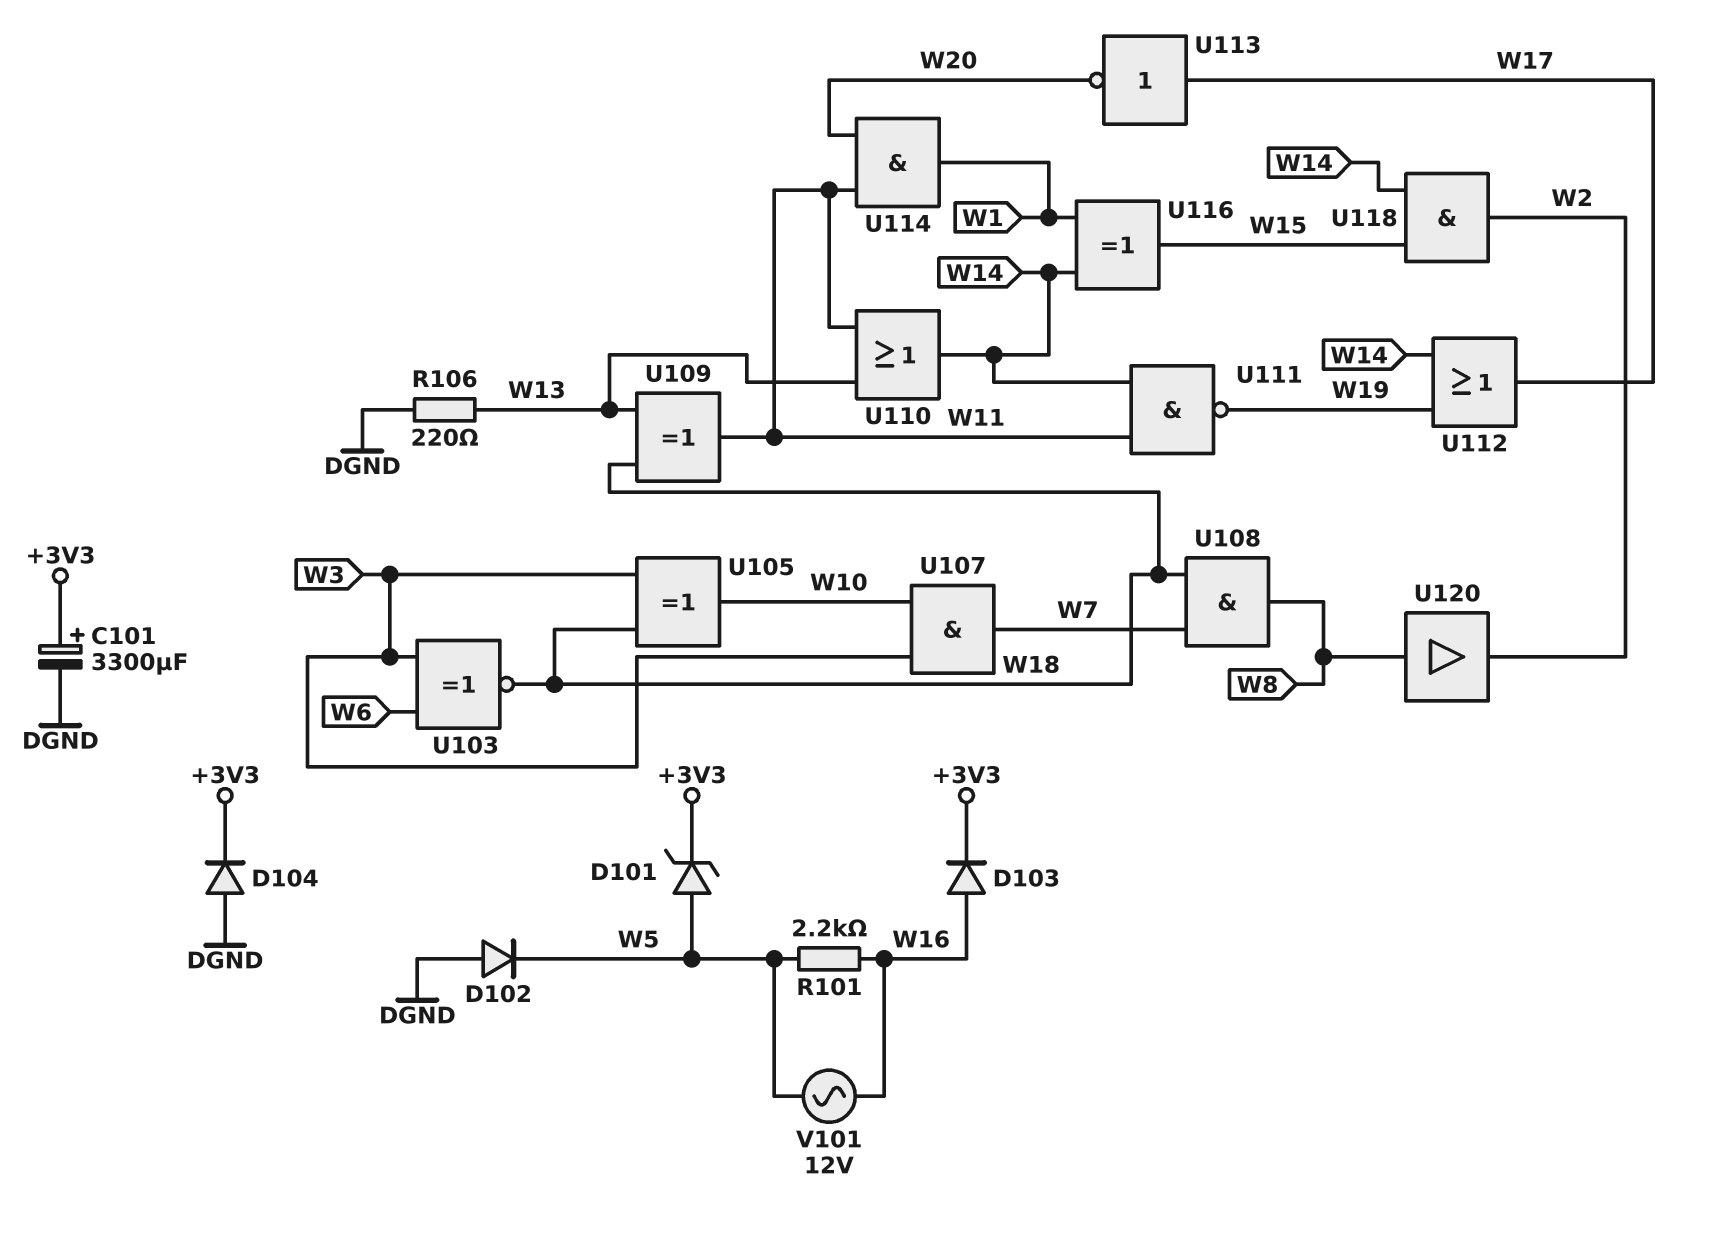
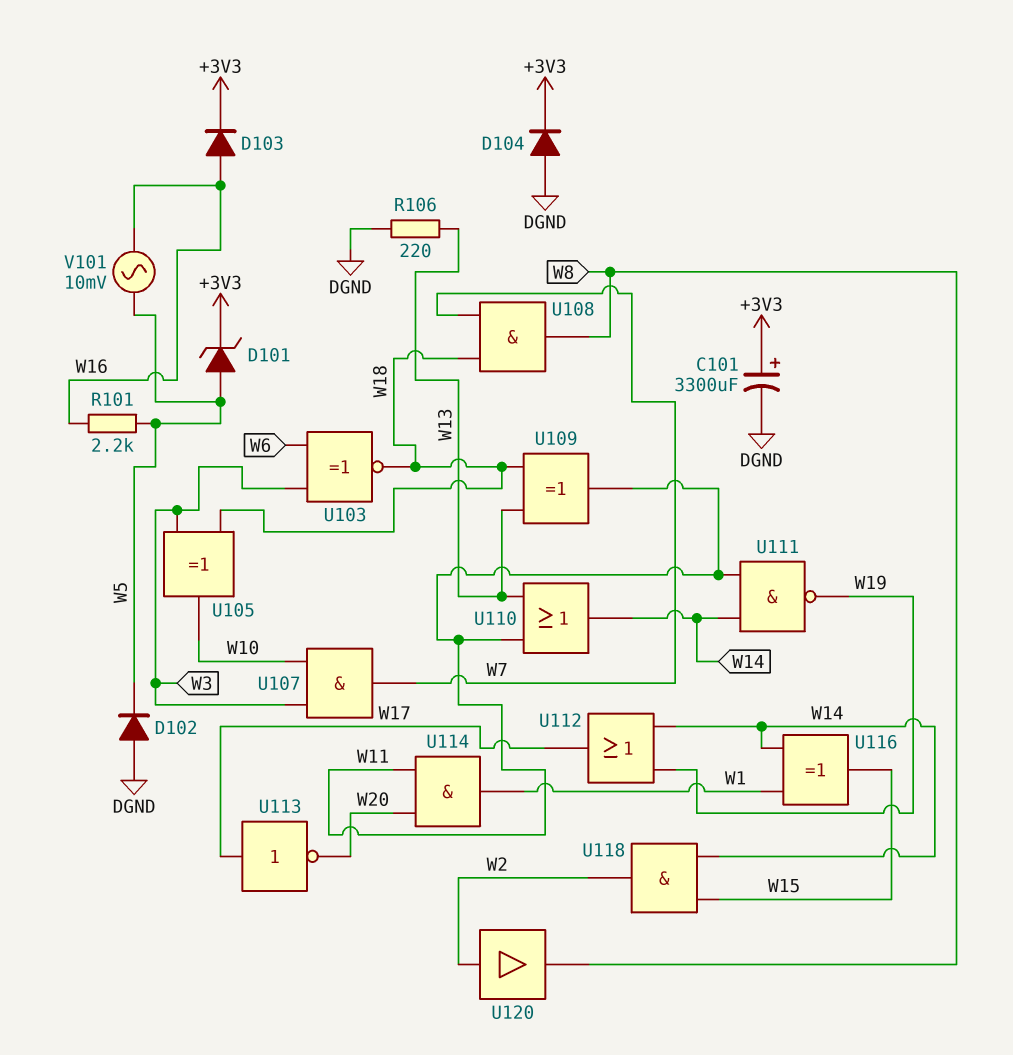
U120: buffer (in W8, out W2) -> buffer (in W2, out W8)
V101: AC 12V (W5, W16) -> AC 10mV (W5, W16)

